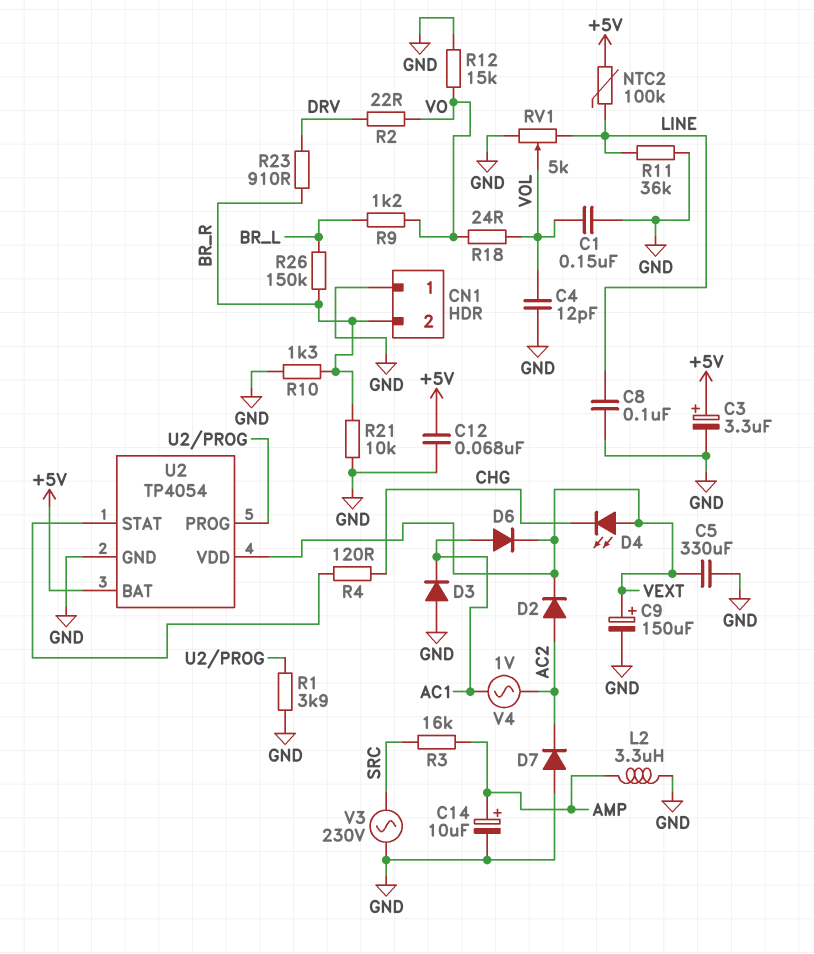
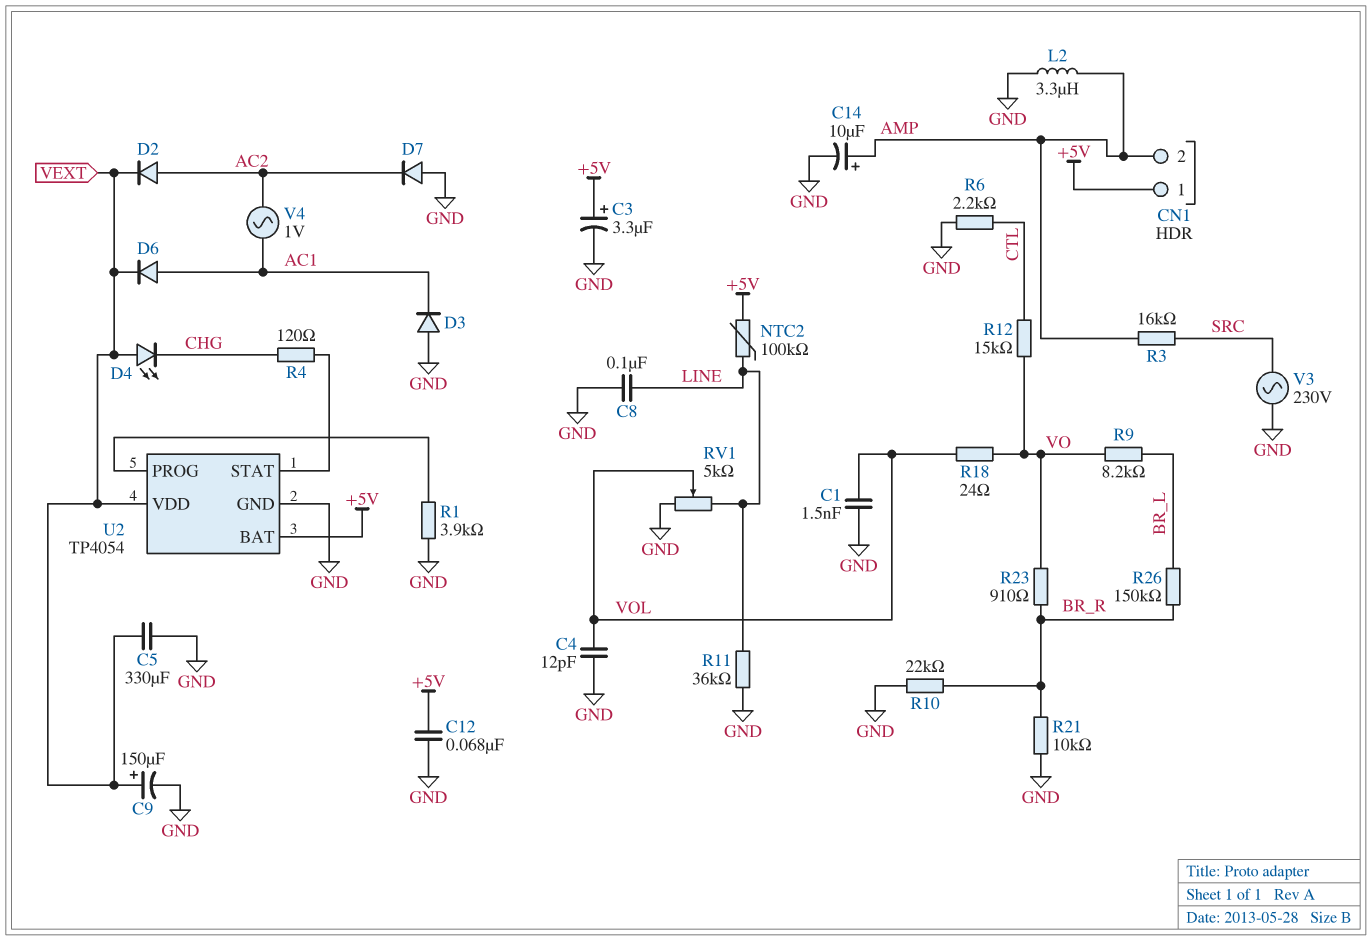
C1: 150nF (GND, VOL) -> 1.5nF (GND, VOL)
CN1 pin 1: GND -> +5V
CN1 pin 2: BR_R -> AMP
R2: 22 (DRV, VO) -> none
R6: none -> 2.2k (CTL, GND)
R9: 1.2k (BR_L, VO) -> 8.2k (BR_L, VO)
R10: 1.3k (BR_R, GND) -> 22k (BR_R, GND)
R12: 15k (GND, VO) -> 15k (CTL, VO)
R23: 910 (BR_R, DRV) -> 910 (BR_R, VO)

